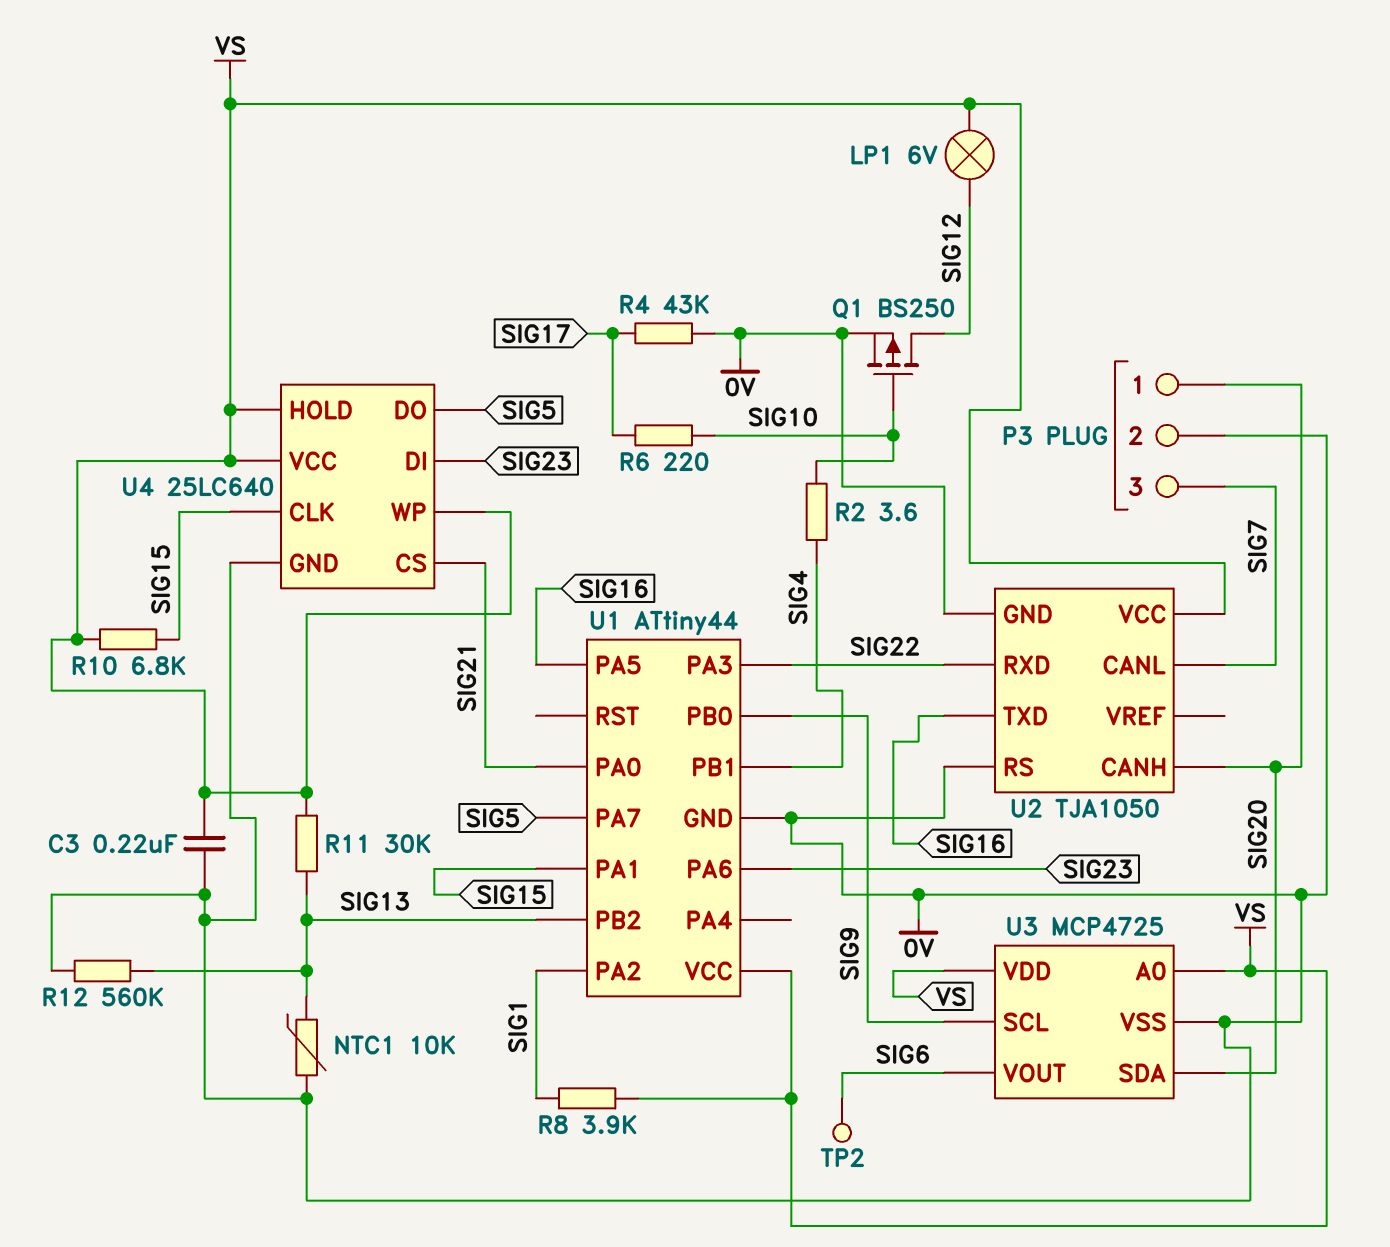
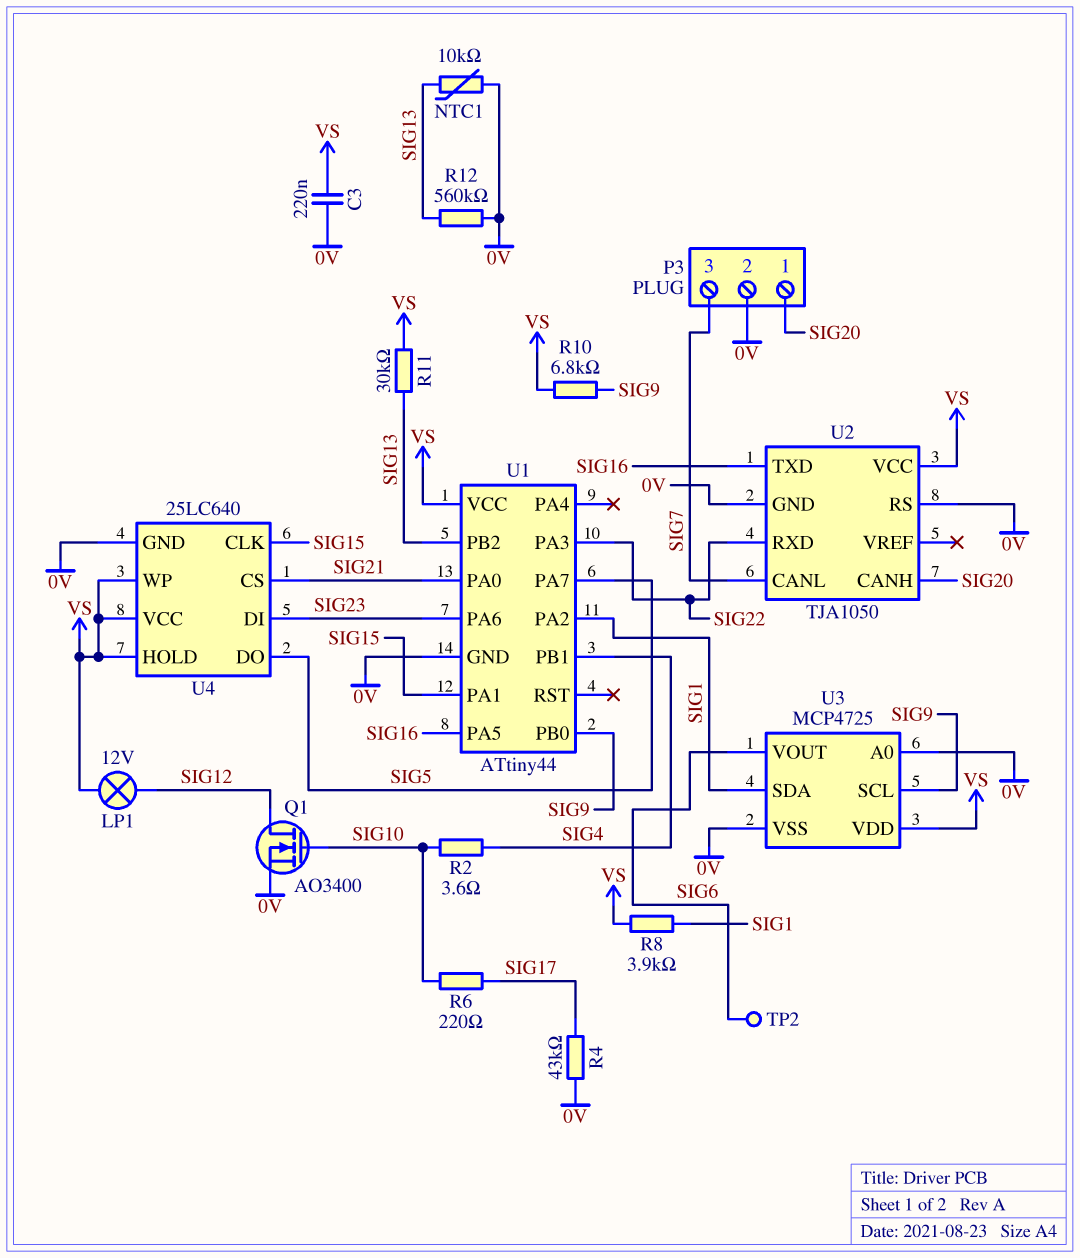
LP1: lamp 6V (SIG12, VS) -> lamp 12V (SIG12, VS)
Q1: PMOS BS250 (G SIG10, D SIG12, S 0V) -> NMOS AO3400 (G SIG10, D SIG12, S 0V)
R10: 6.8k (SIG15, VS) -> 6.8k (SIG9, VS)
U3 pin A0: VS -> 0V
U3 pin SDA: SIG20 -> SIG1

